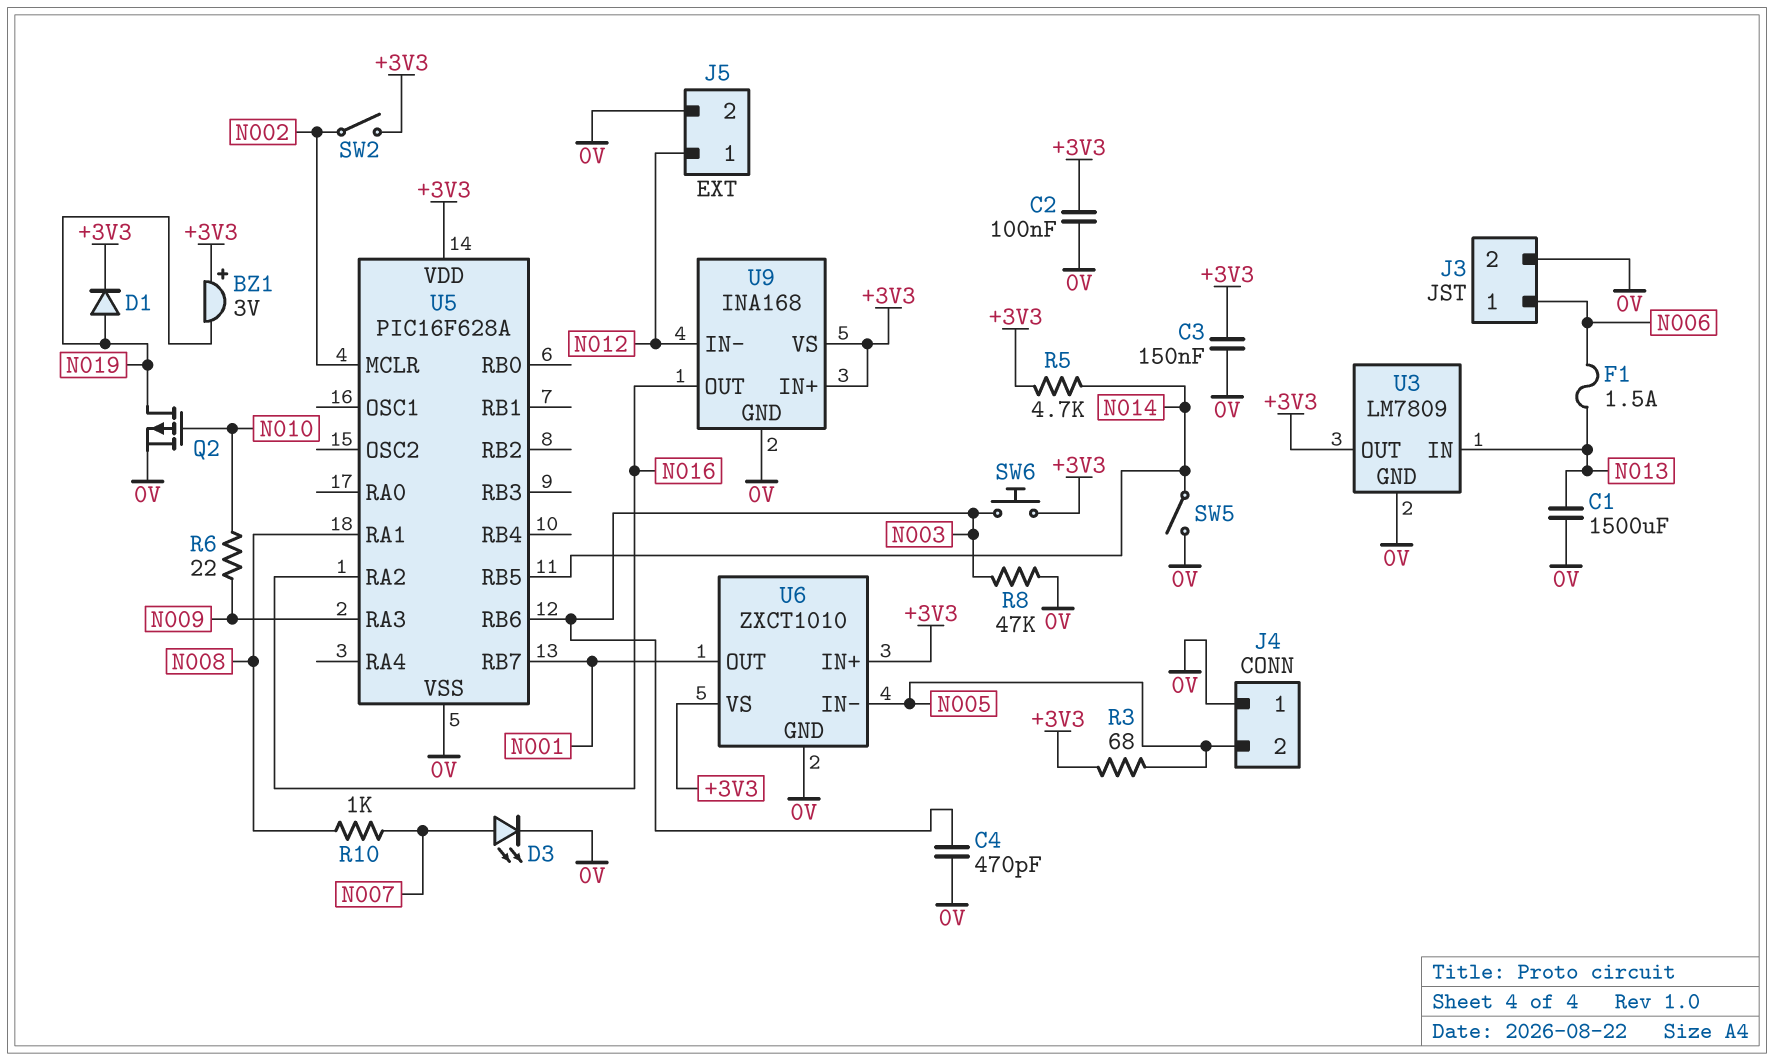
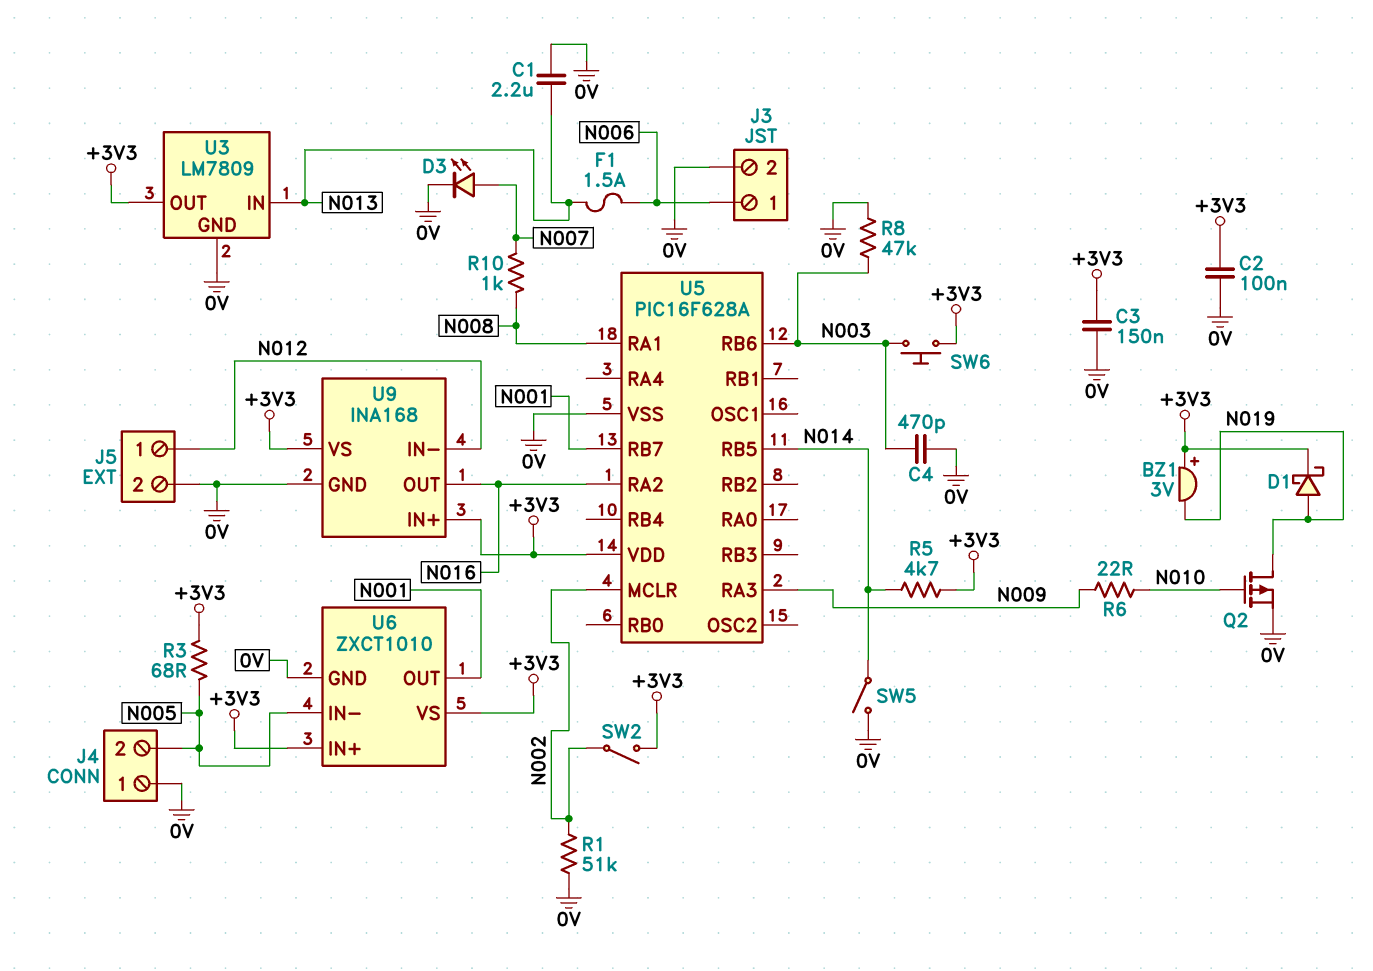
C1: 1500uF (0V, N013) -> 2.2uF (0V, N013)
D1: diode (A N019, K +3V3) -> schottky (A N019, K +3V3)
R1: none -> 51k (0V, N002)

